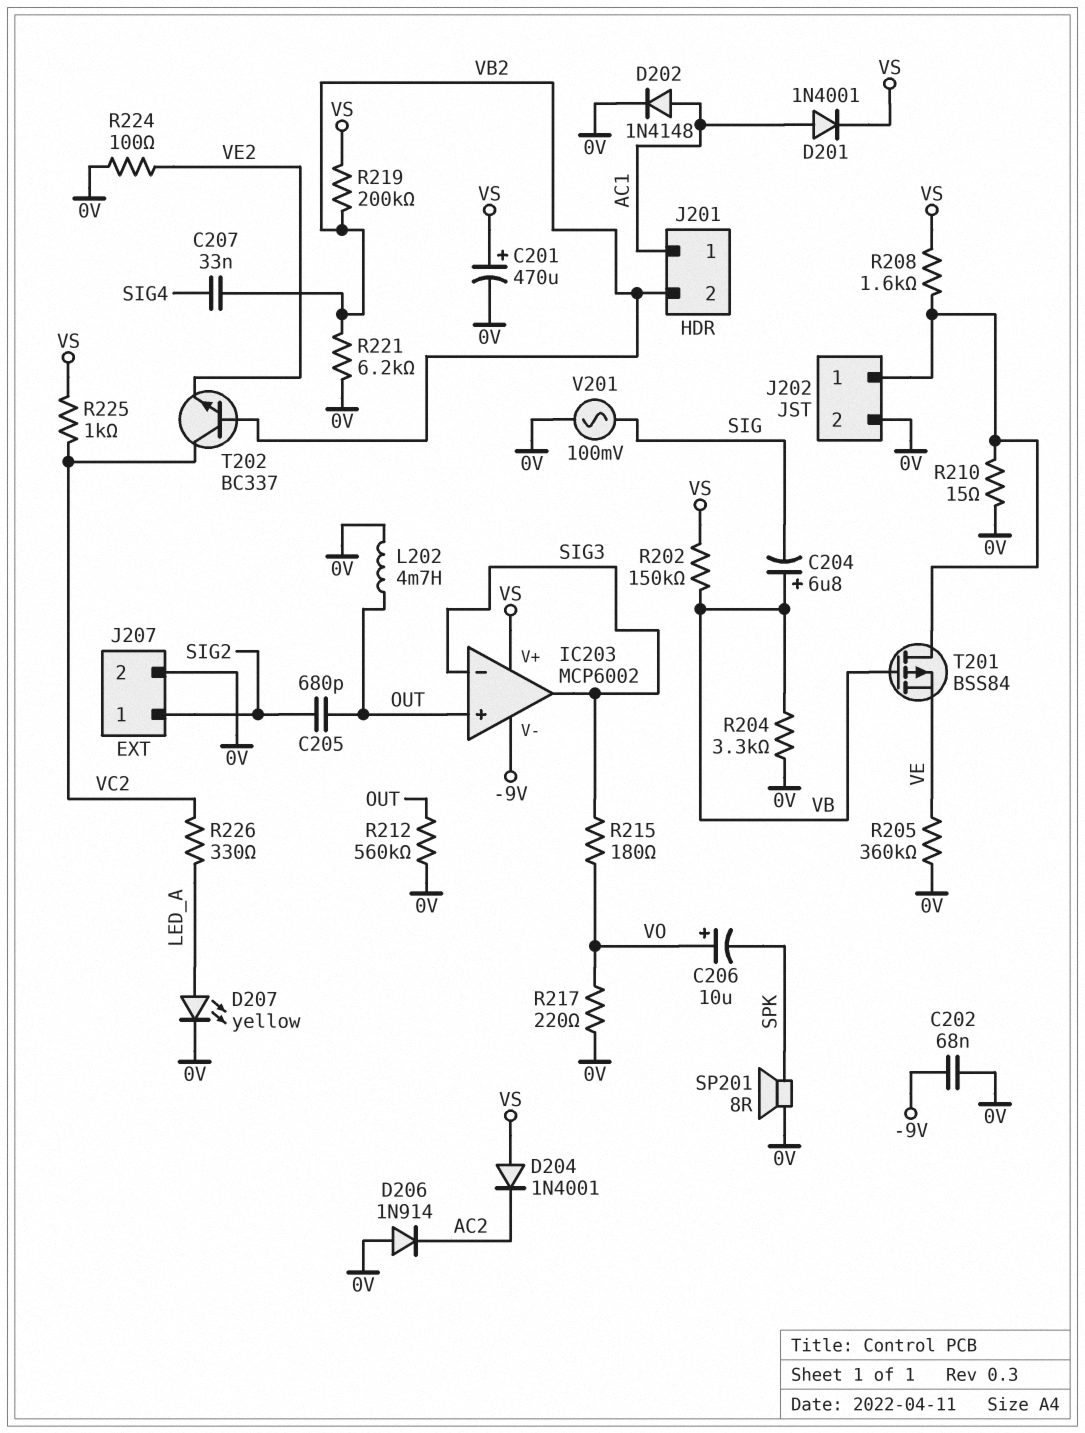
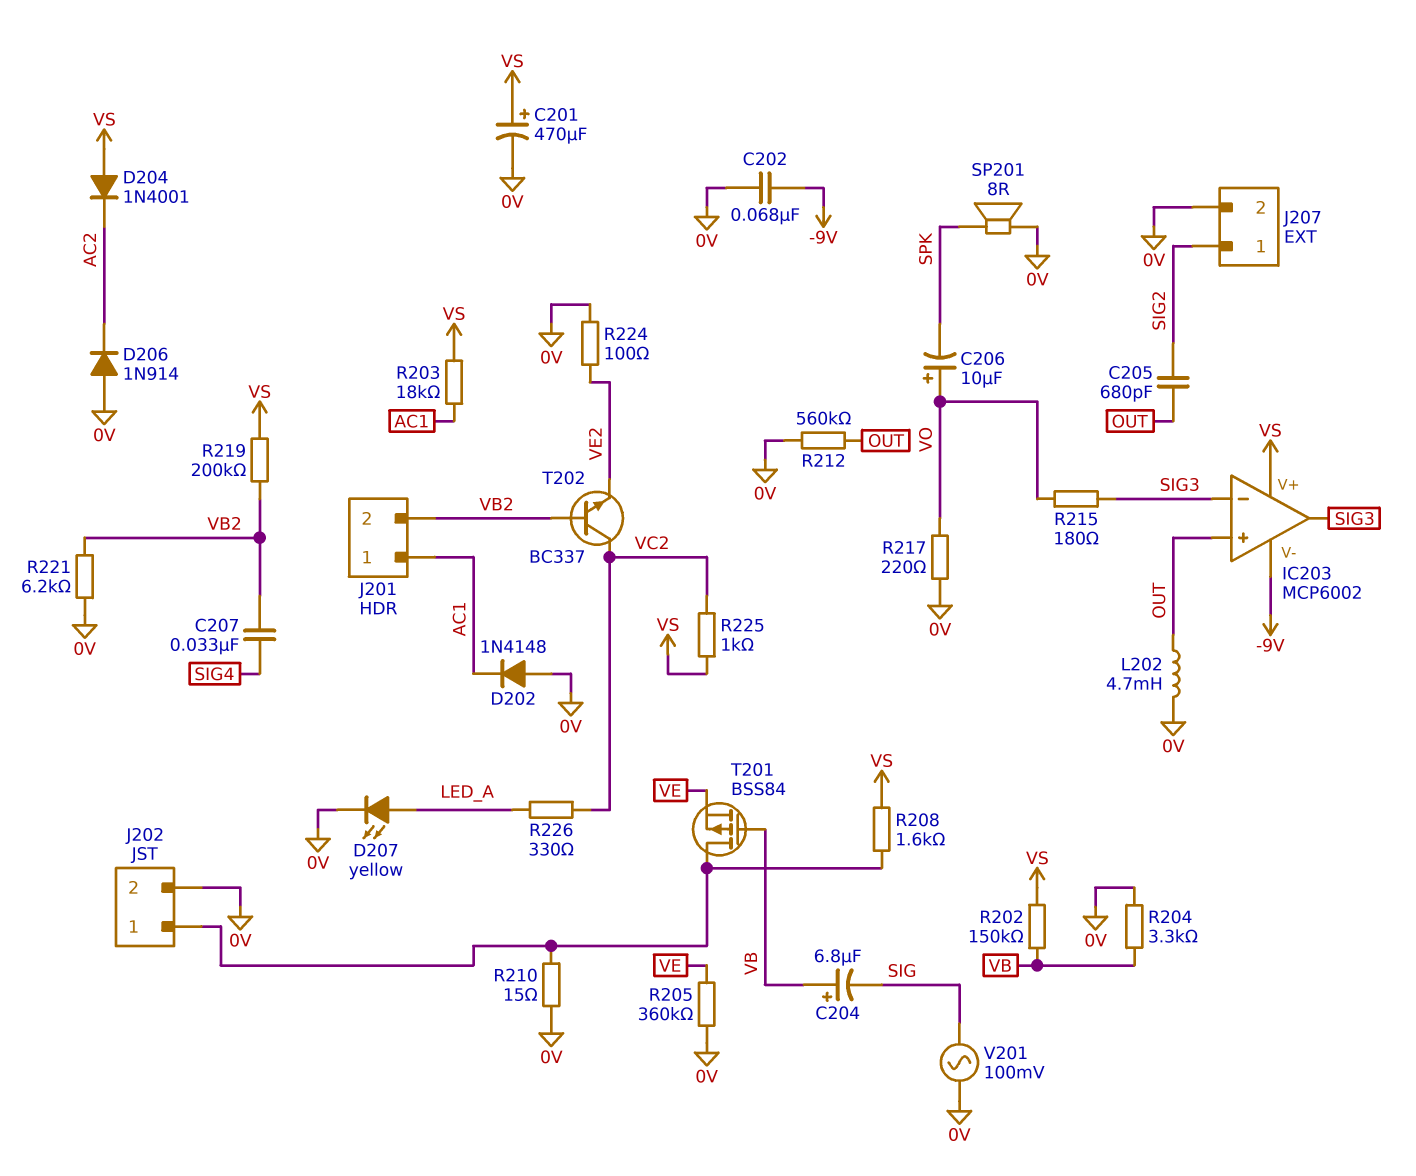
D201: diode 1N4001 (A AC1, K VS) -> none
D202: diode 1N4148 (A AC1, K 0V) -> diode 1N4148 (A 0V, K AC1)
R203: none -> 18k (AC1, VS)

